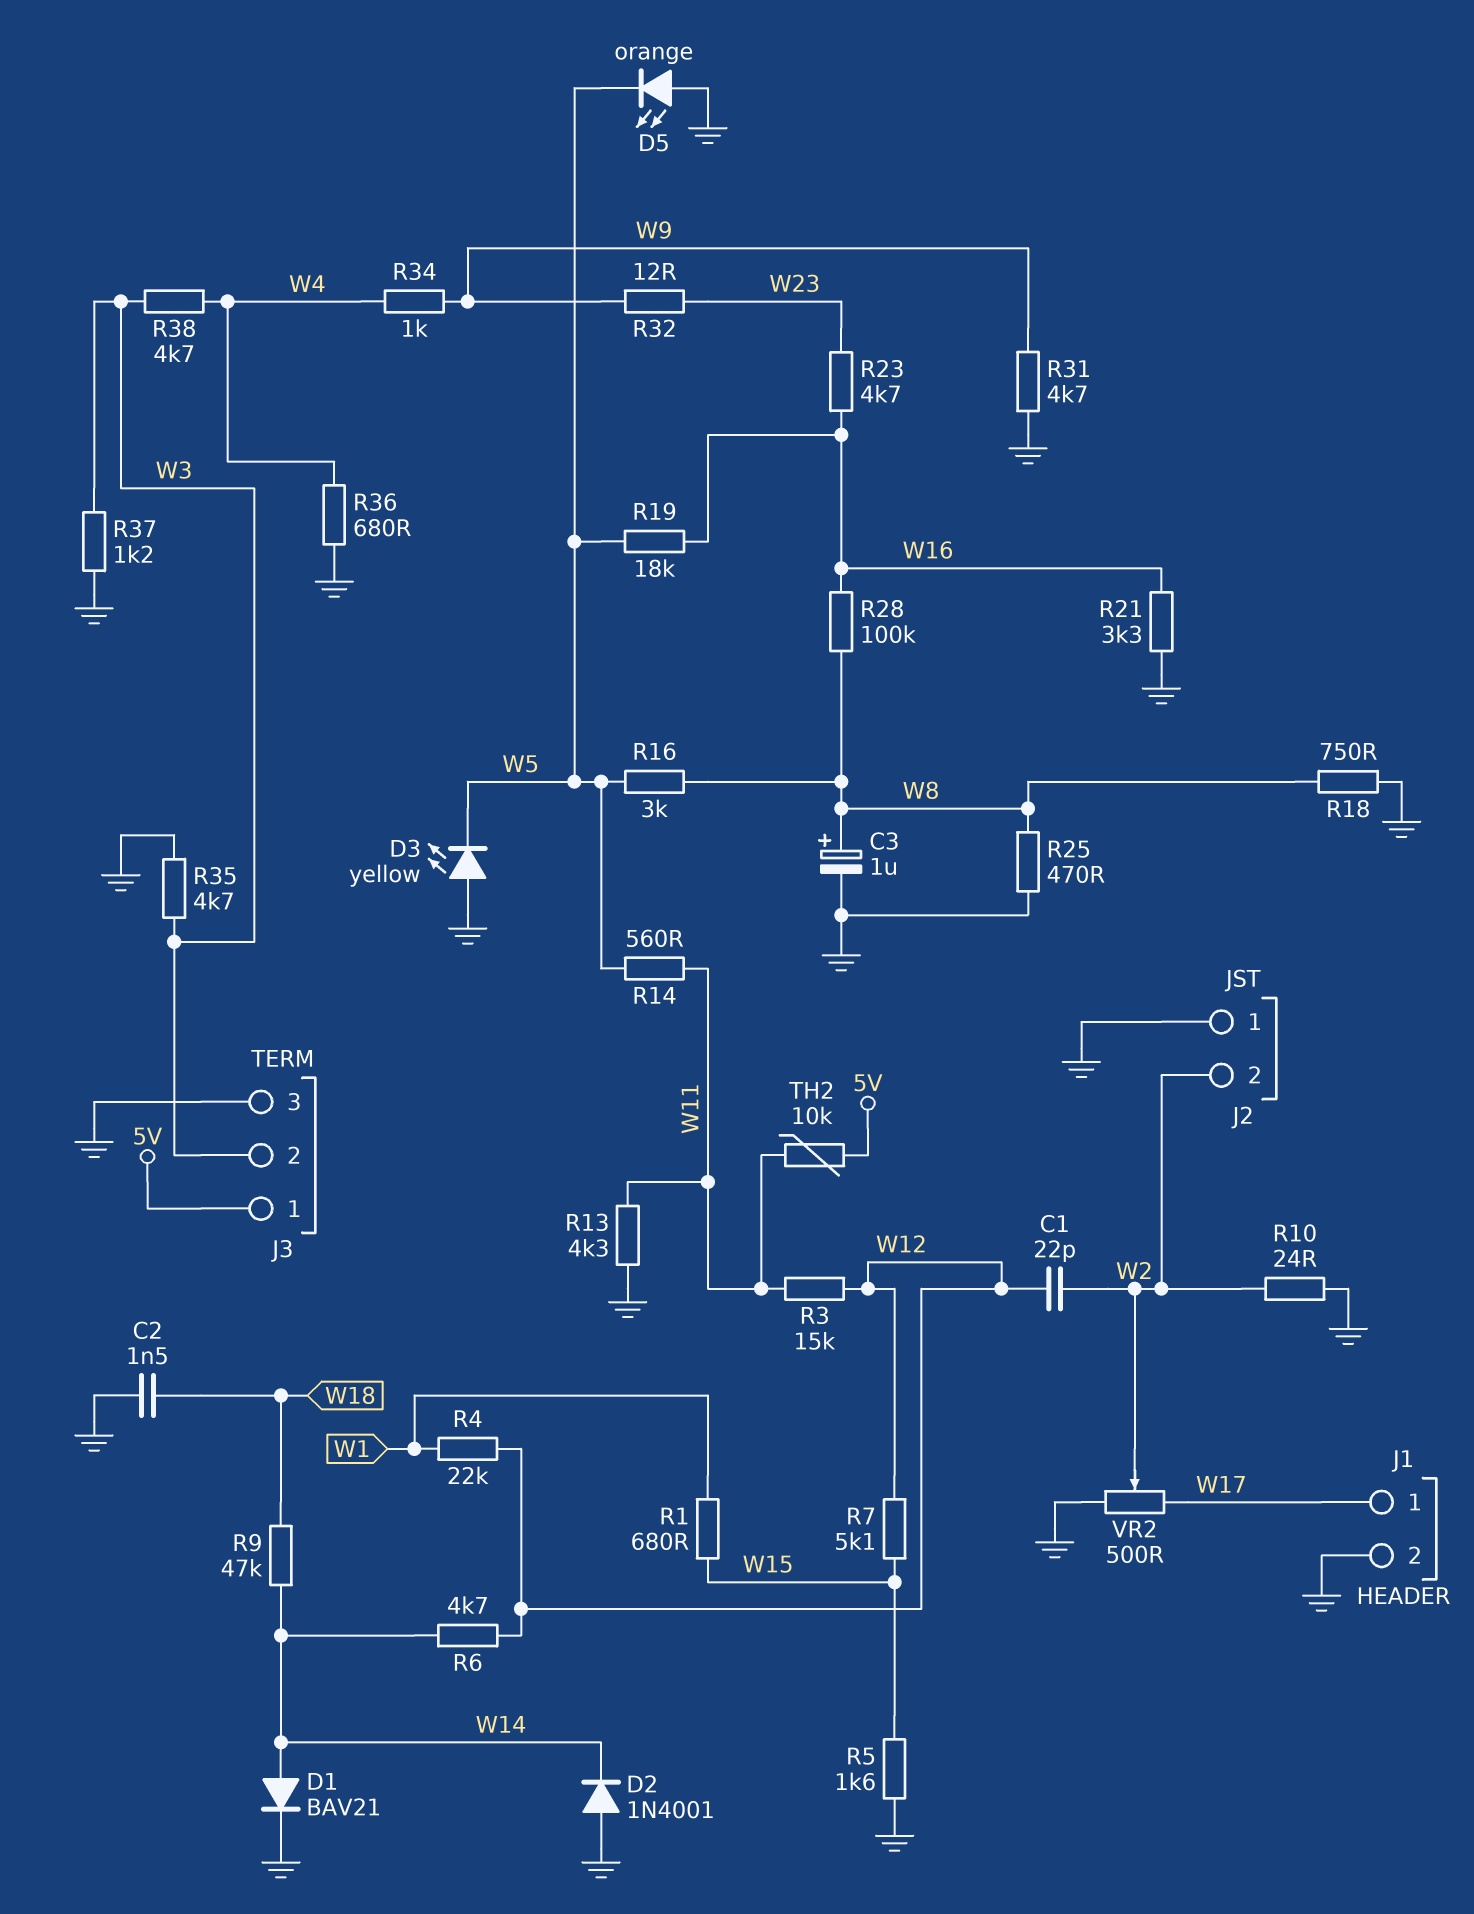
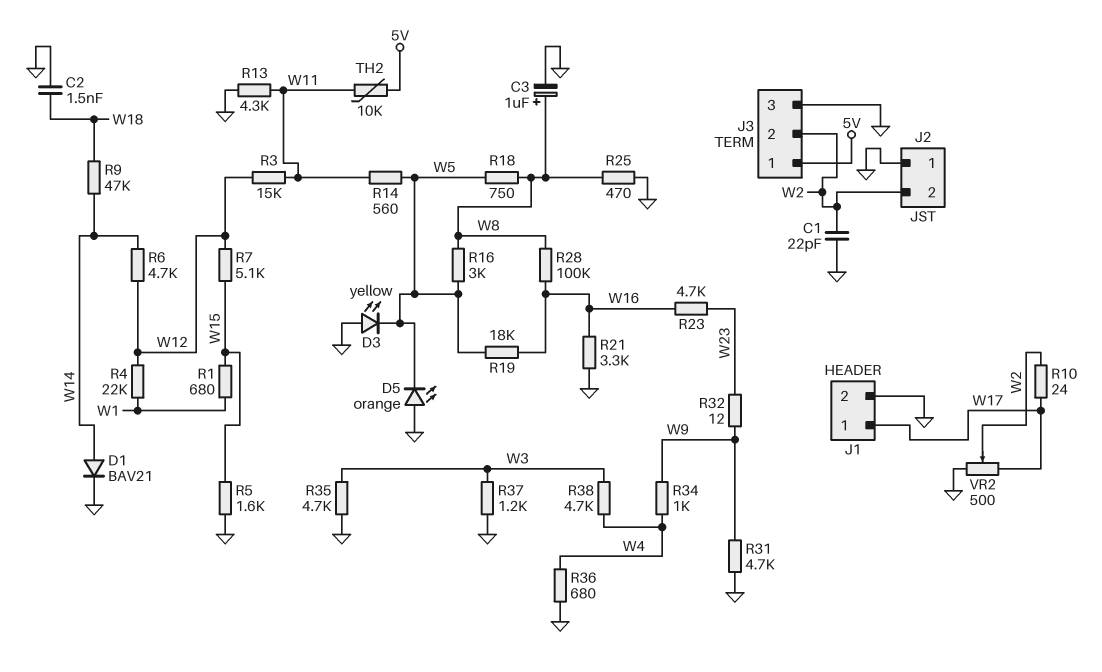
C1: 22pF (W2, W12) -> 22pF (GND, W2)
D2: diode 1N4001 (A GND, K W14) -> none
J3 pin 2: W3 -> W2
R10: 24 (GND, W2) -> 24 (W2, W17)
R18: 750 (GND, W8) -> 750 (W5, W8)

